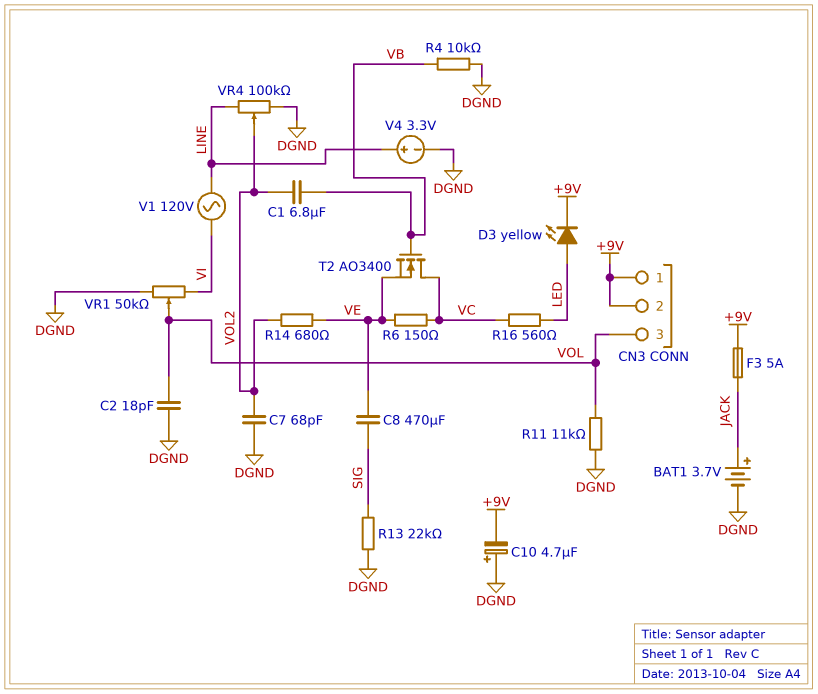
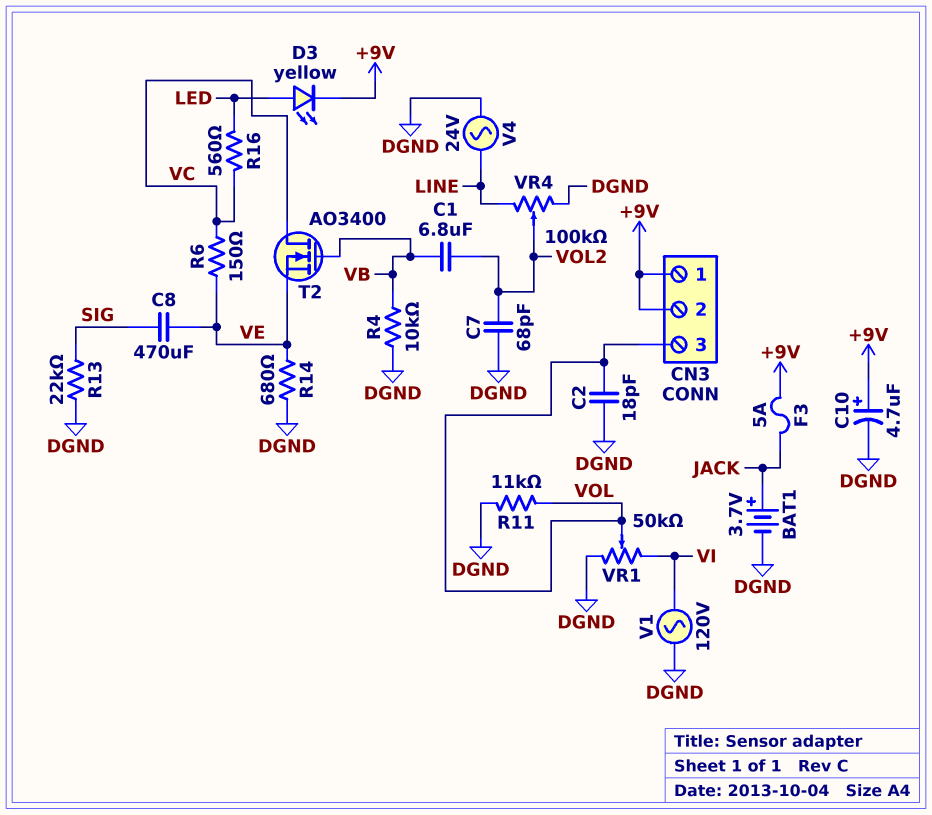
C10: 4.7uF (plus DGND, minus +9V) -> 4.7uF (plus +9V, minus DGND)
R14: 680 (VE, VOL2) -> 680 (DGND, VE)
V1: AC 120V (LINE, VI) -> AC 120V (DGND, VI)
V4: 3.3V (plus LINE, minus DGND) -> AC 24V (DGND, LINE)

